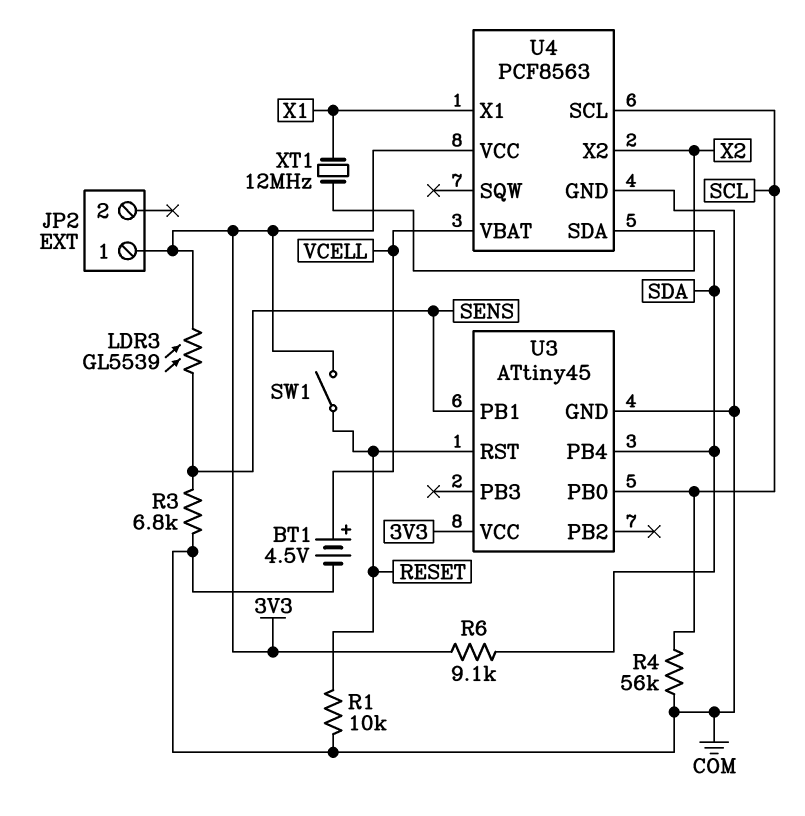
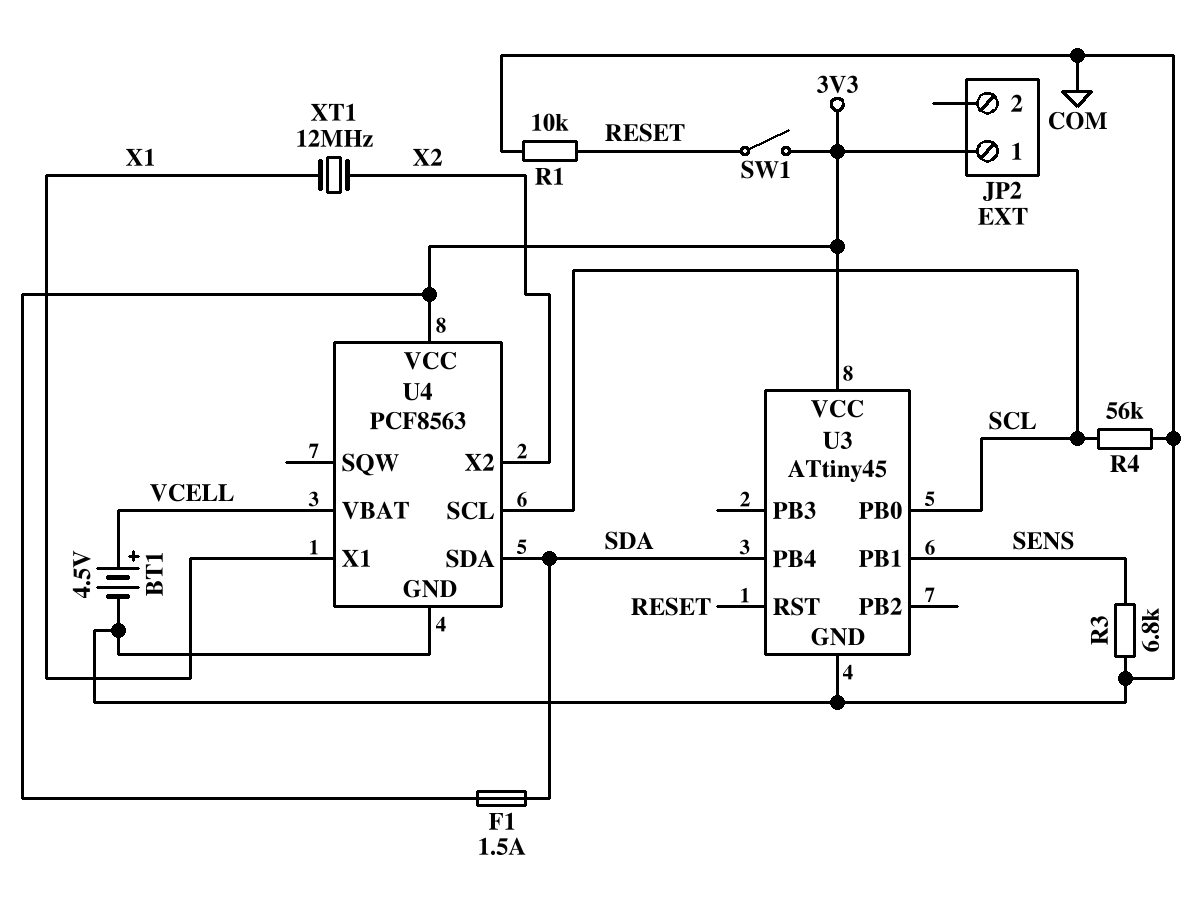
F1: none -> 1.5A (3V3, SDA)
LDR3: GL5539 (3V3, SENS) -> none
R6: 9.1k (3V3, SDA) -> none

